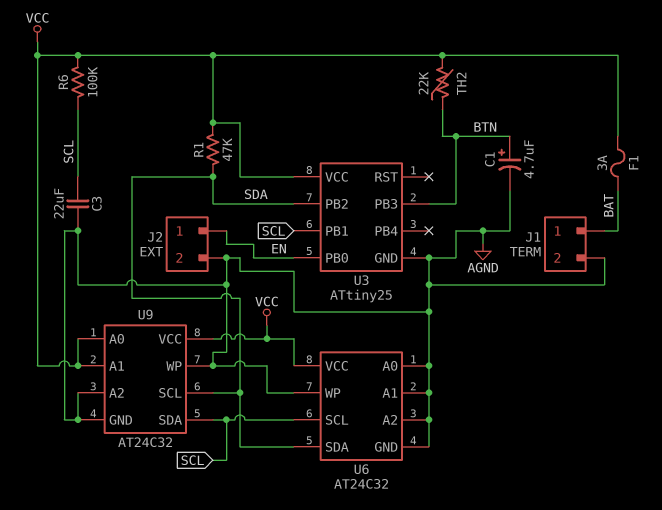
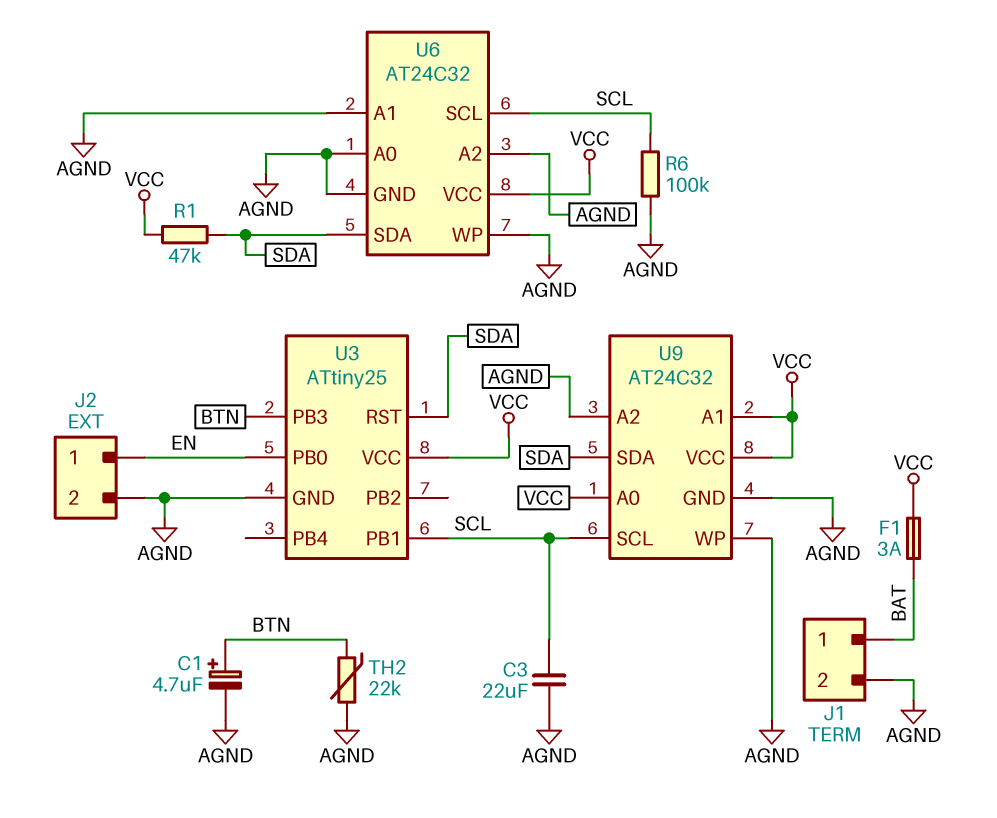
R6: 100k (SCL, VCC) -> 100k (AGND, SCL)
TH2: 22k (BTN, VCC) -> 22k (AGND, BTN)
U3 pin PB2: SDA -> none
U3 pin RST: none -> SDA
U9 pin SCL: SDA -> SCL
U9 pin SDA: SCL -> SDA

